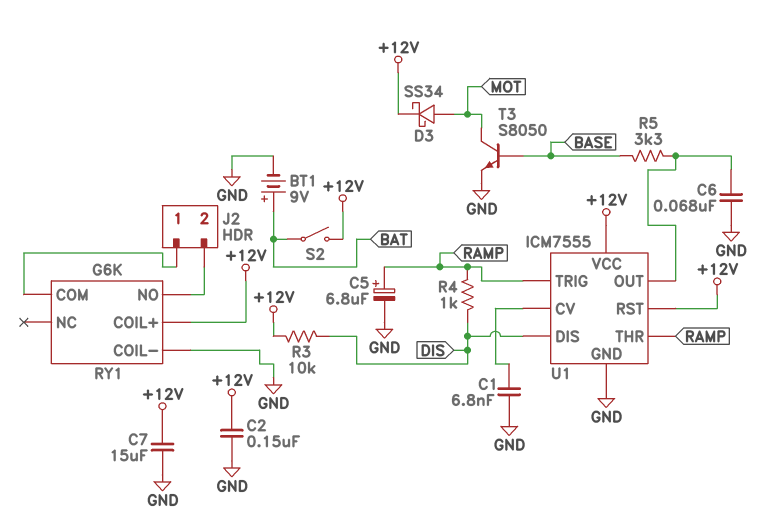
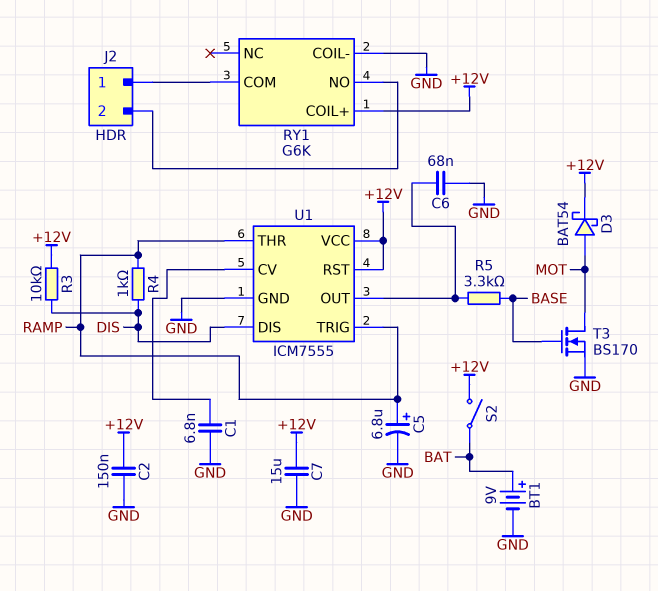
D3: schottky SS34 (A MOT, K +12V) -> schottky BAT54 (A MOT, K +12V)
T3: NPN S8050 (B BASE, C MOT, E GND) -> NMOS BS170 (G BASE, D MOT, S GND)

